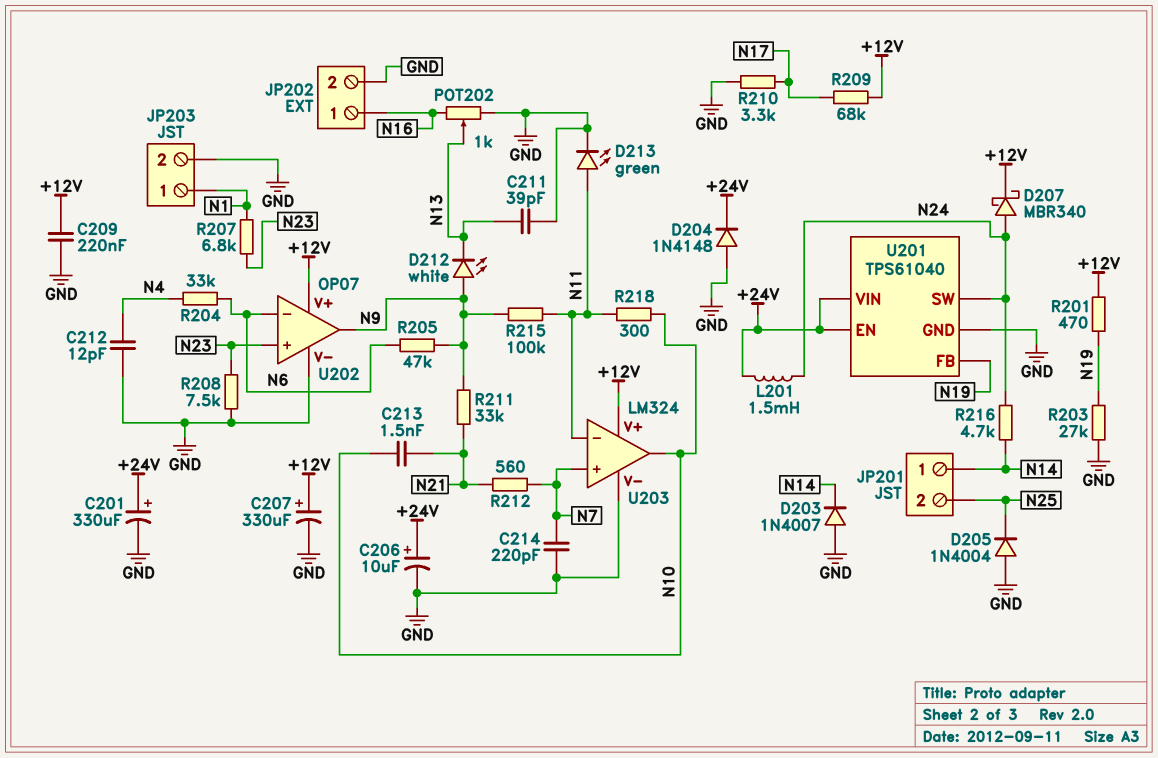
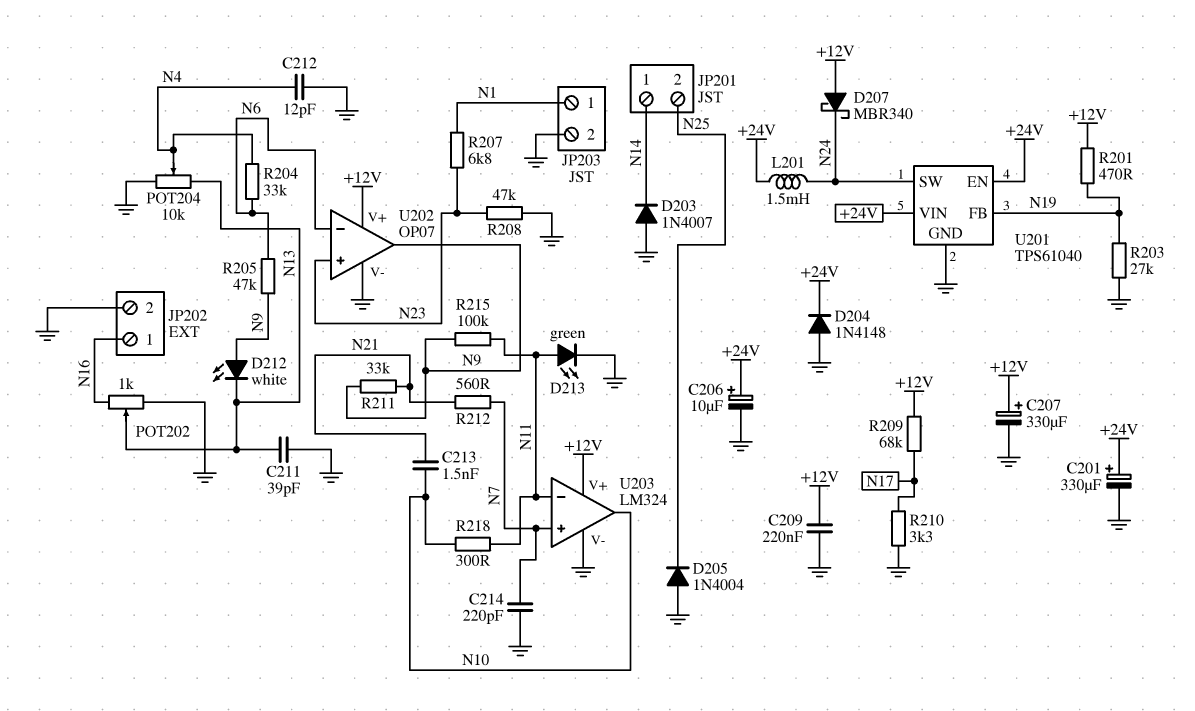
D207: schottky MBR340 (A N24, K +12V) -> schottky MBR340 (A +12V, K N24)
POT204: none -> 10k (GND, N13, wiper N4)
R208: 7.5k (GND, N23) -> 47k (GND, N23)
R216: 4.7k (N14, N24) -> none

